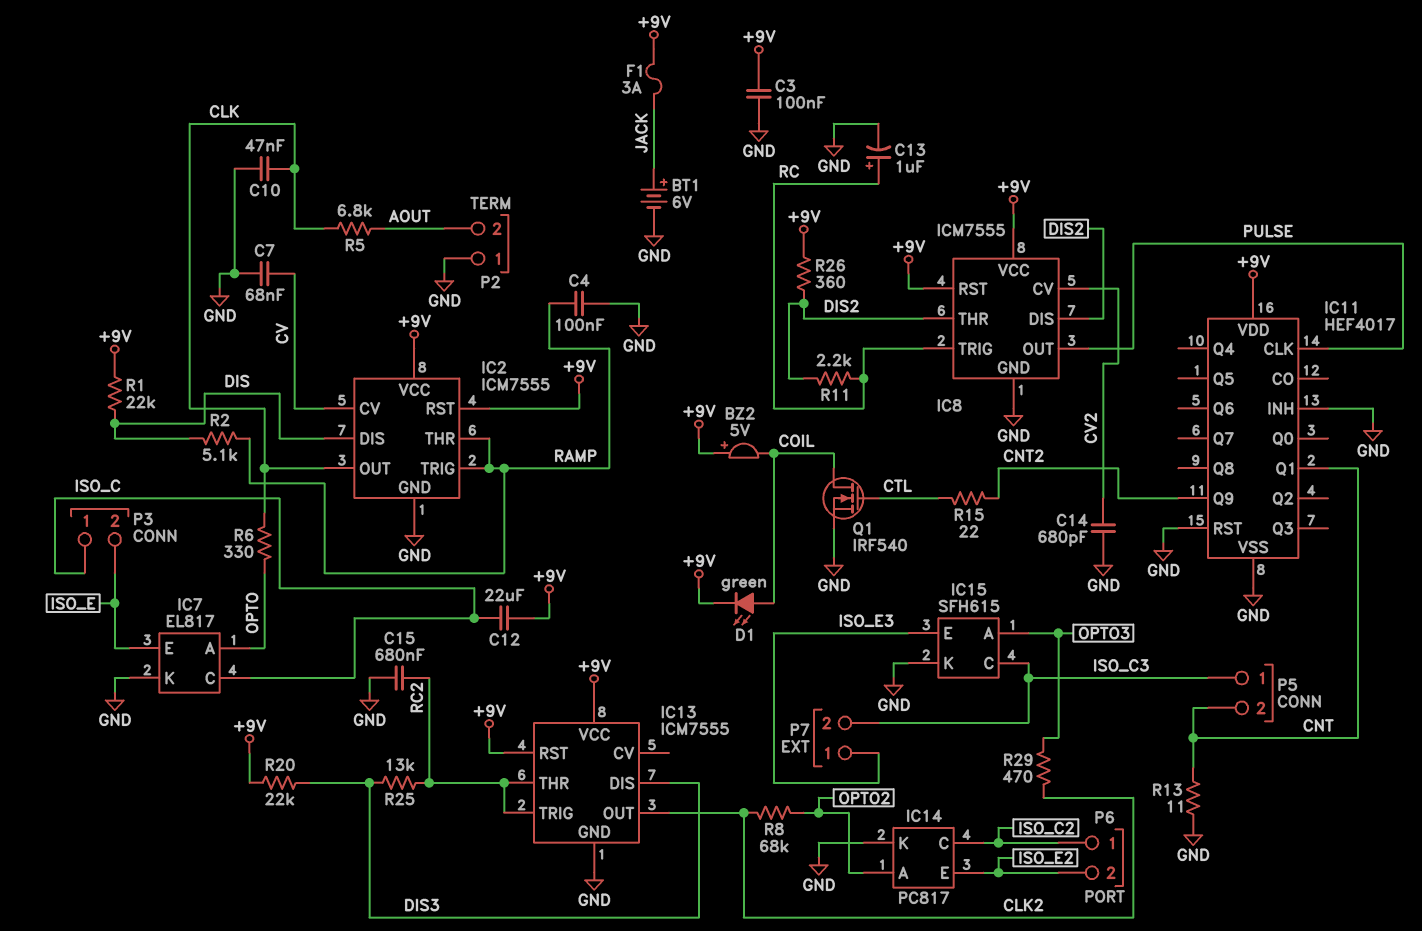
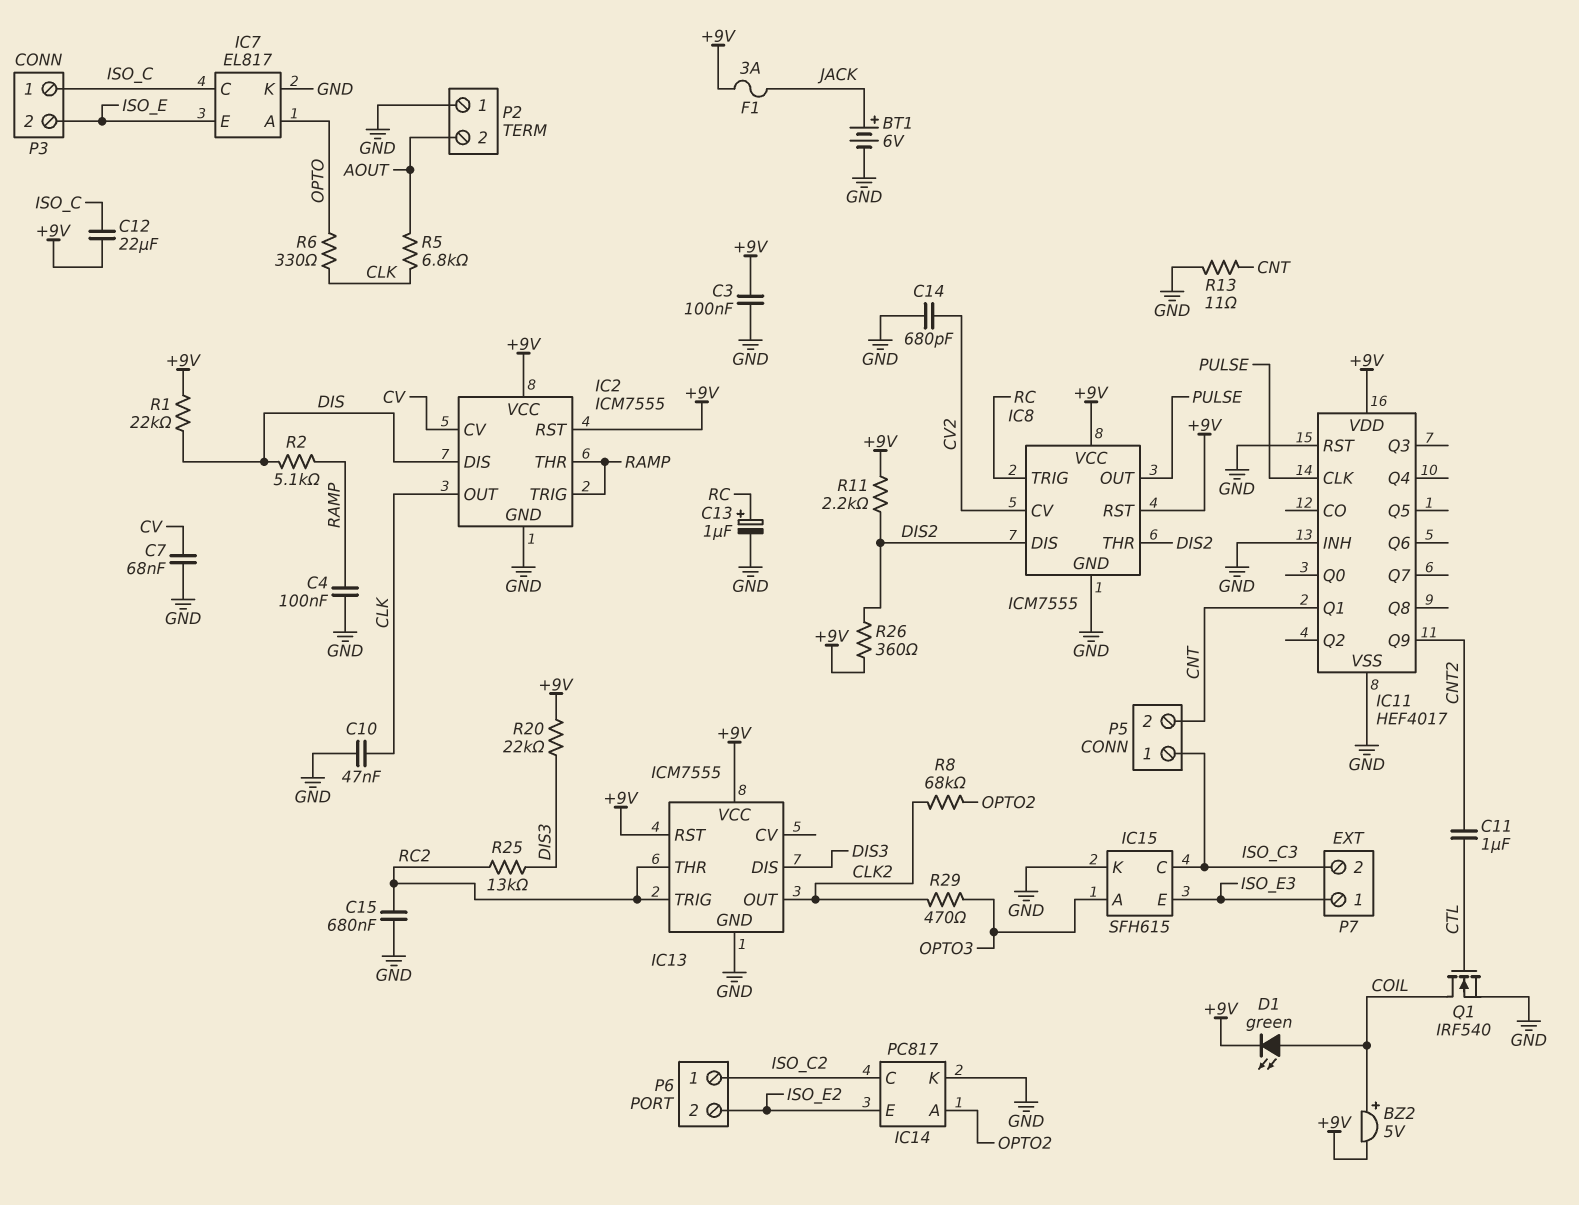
BZ2: buzzer 5V (plus +9V, minus COIL) -> buzzer 5V (plus COIL, minus +9V)
C11: none -> 1uF (CNT2, CTL)
R11: 2.2k (DIS2, RC) -> 2.2k (+9V, DIS2)
R15: 22 (CNT2, CTL) -> none

